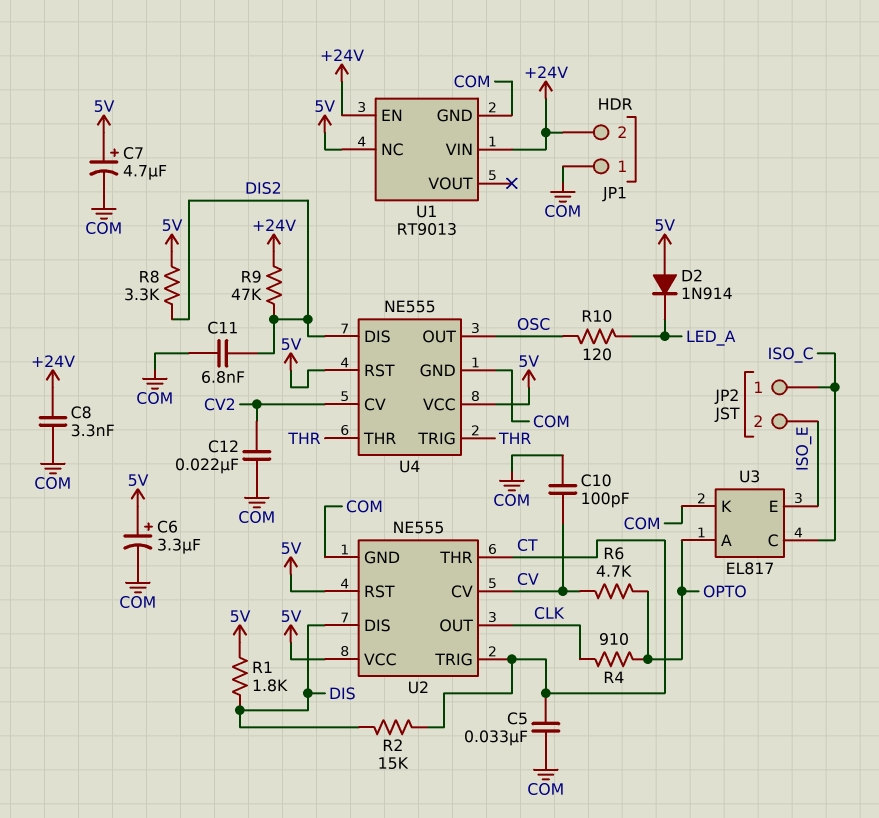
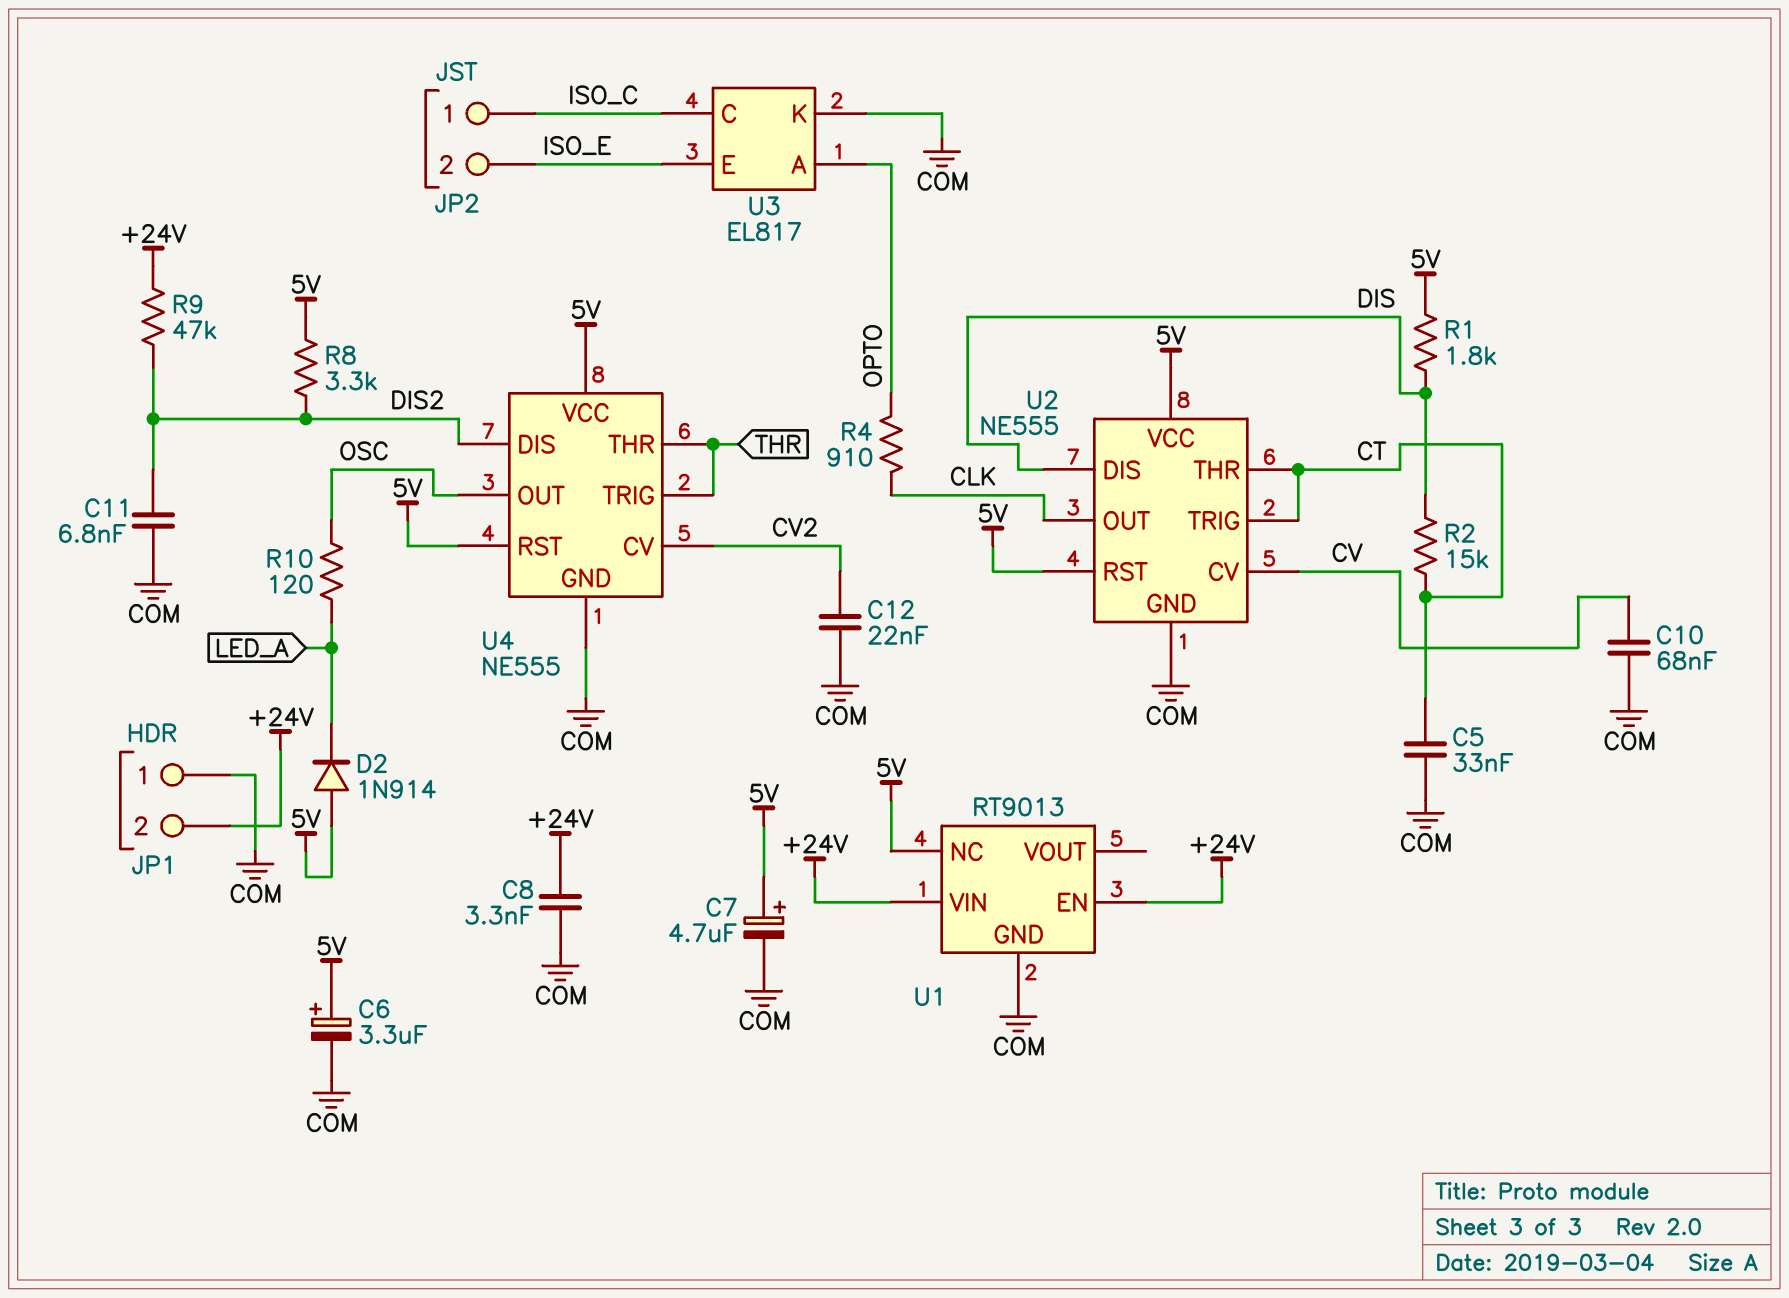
C10: 100pF (COM, CV) -> 68nF (COM, CV)
R6: 4.7k (CV, OPTO) -> none

